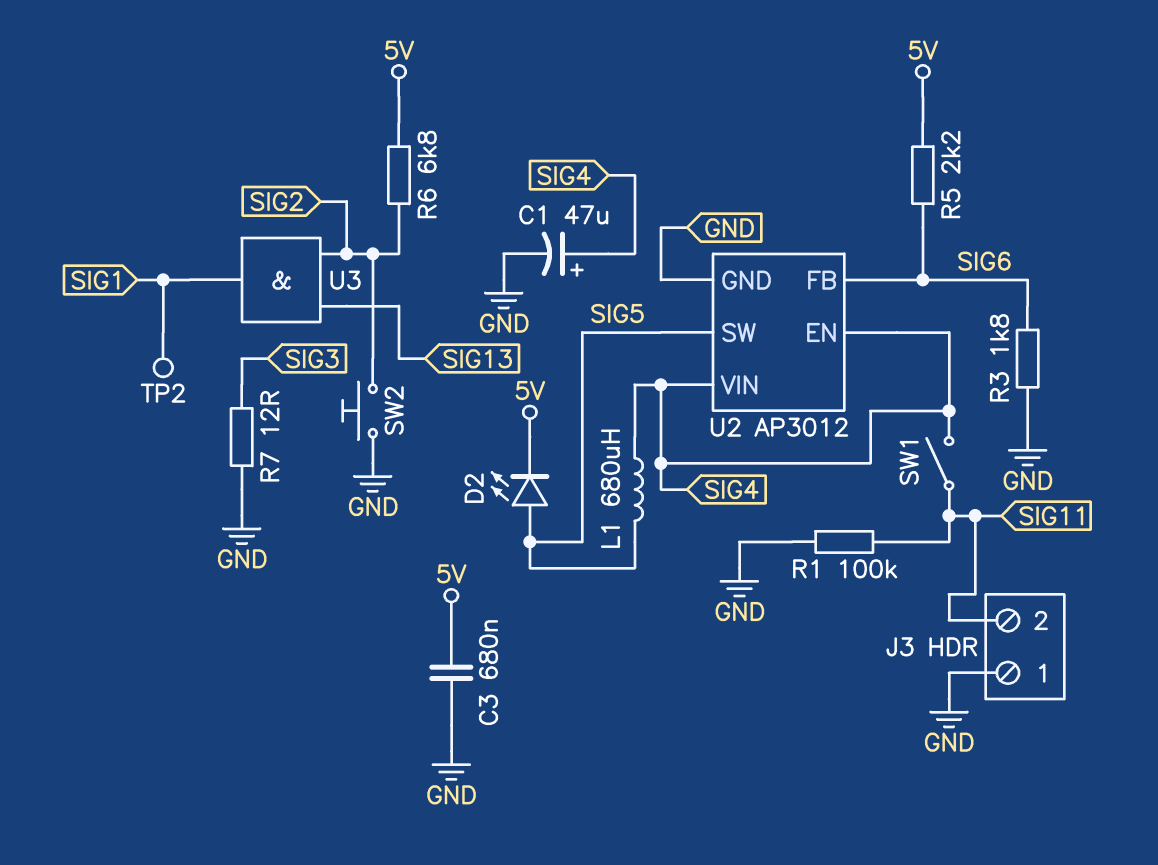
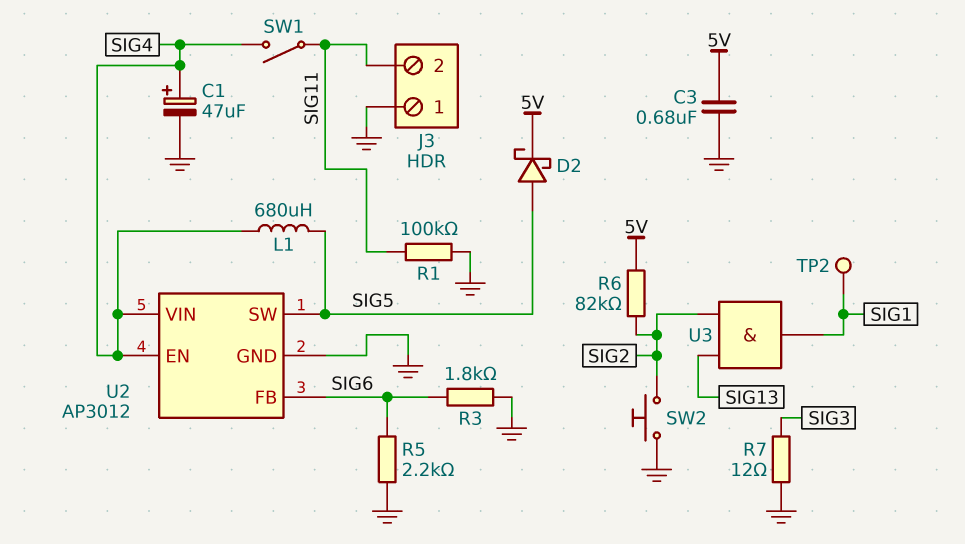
D2: LED (A SIG5, K 5V) -> schottky (A SIG5, K 5V)
R5: 2.2k (5V, SIG6) -> 2.2k (GND, SIG6)
R6: 6.8k (5V, SIG2) -> 82k (5V, SIG2)

